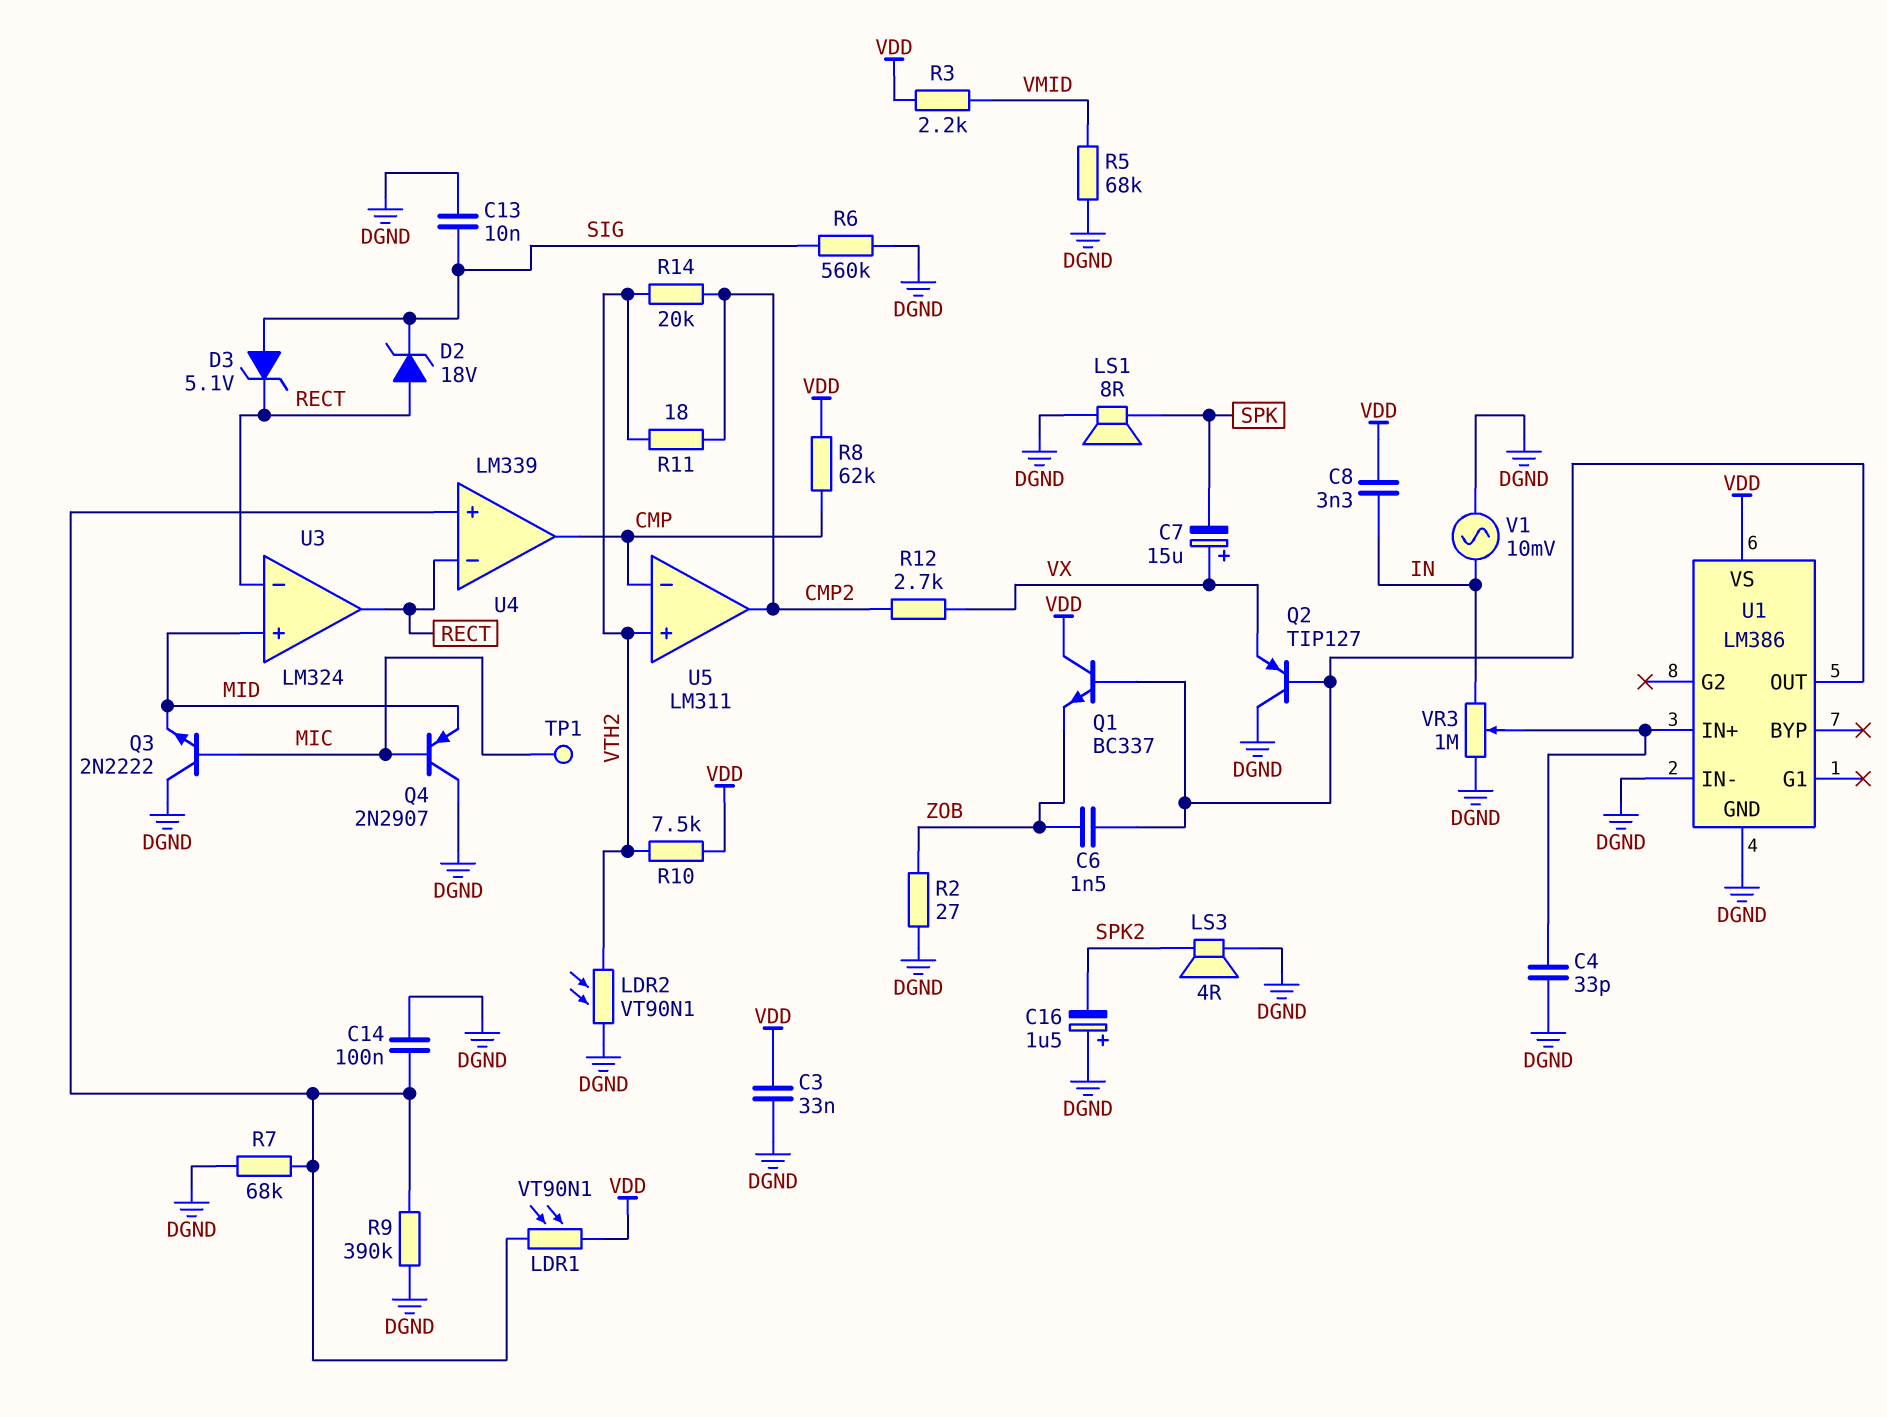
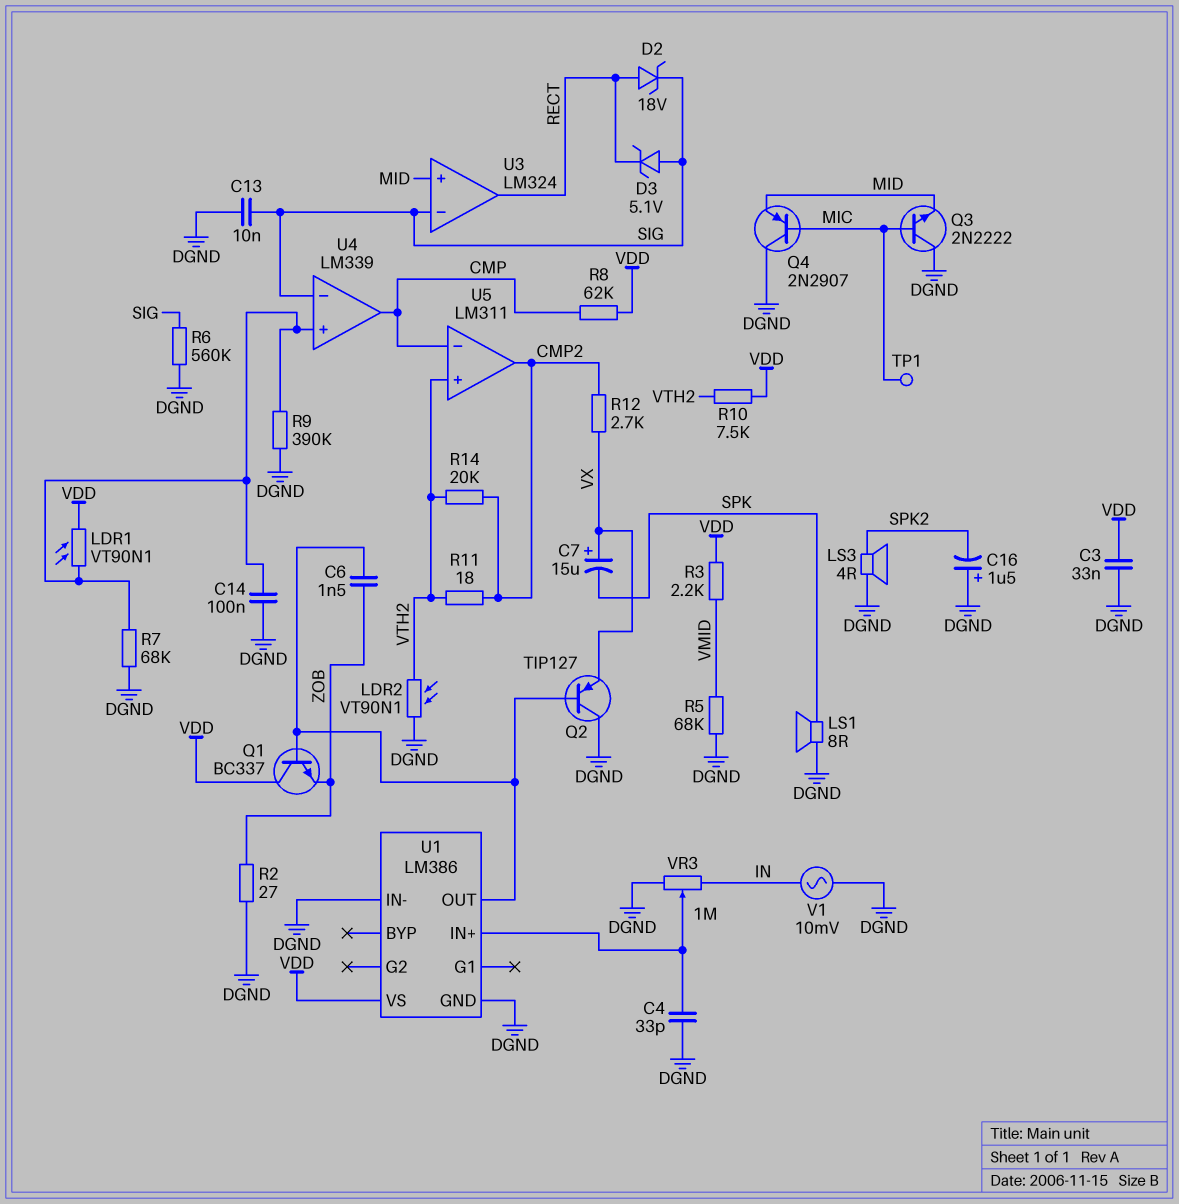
C8: 3.3nF (IN, VDD) -> none
U3 pin in-: RECT -> SIG
U4 pin in-: RECT -> SIG

